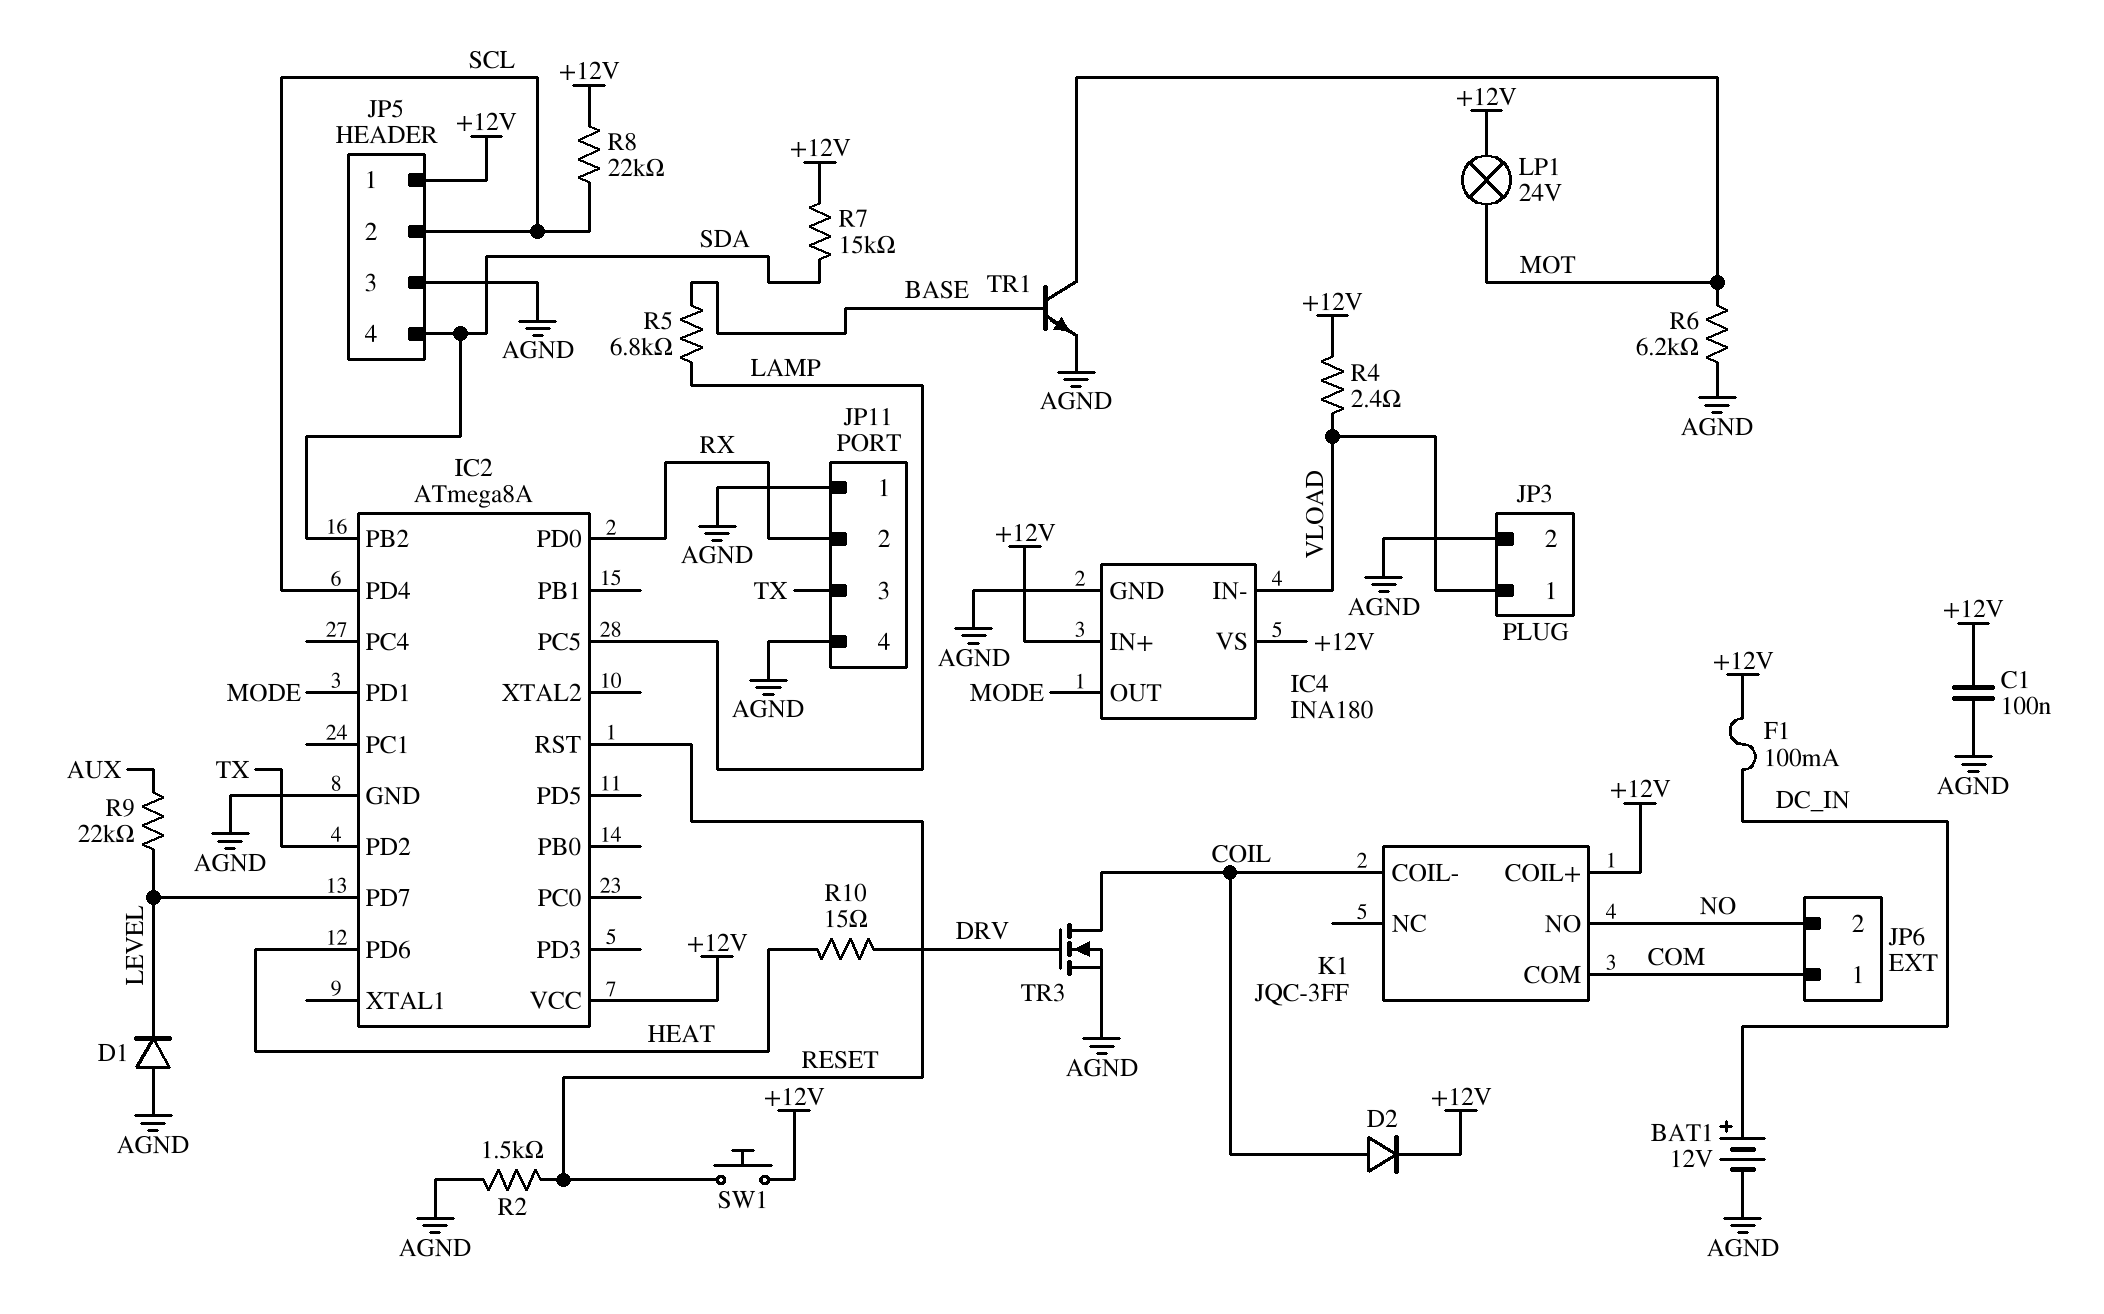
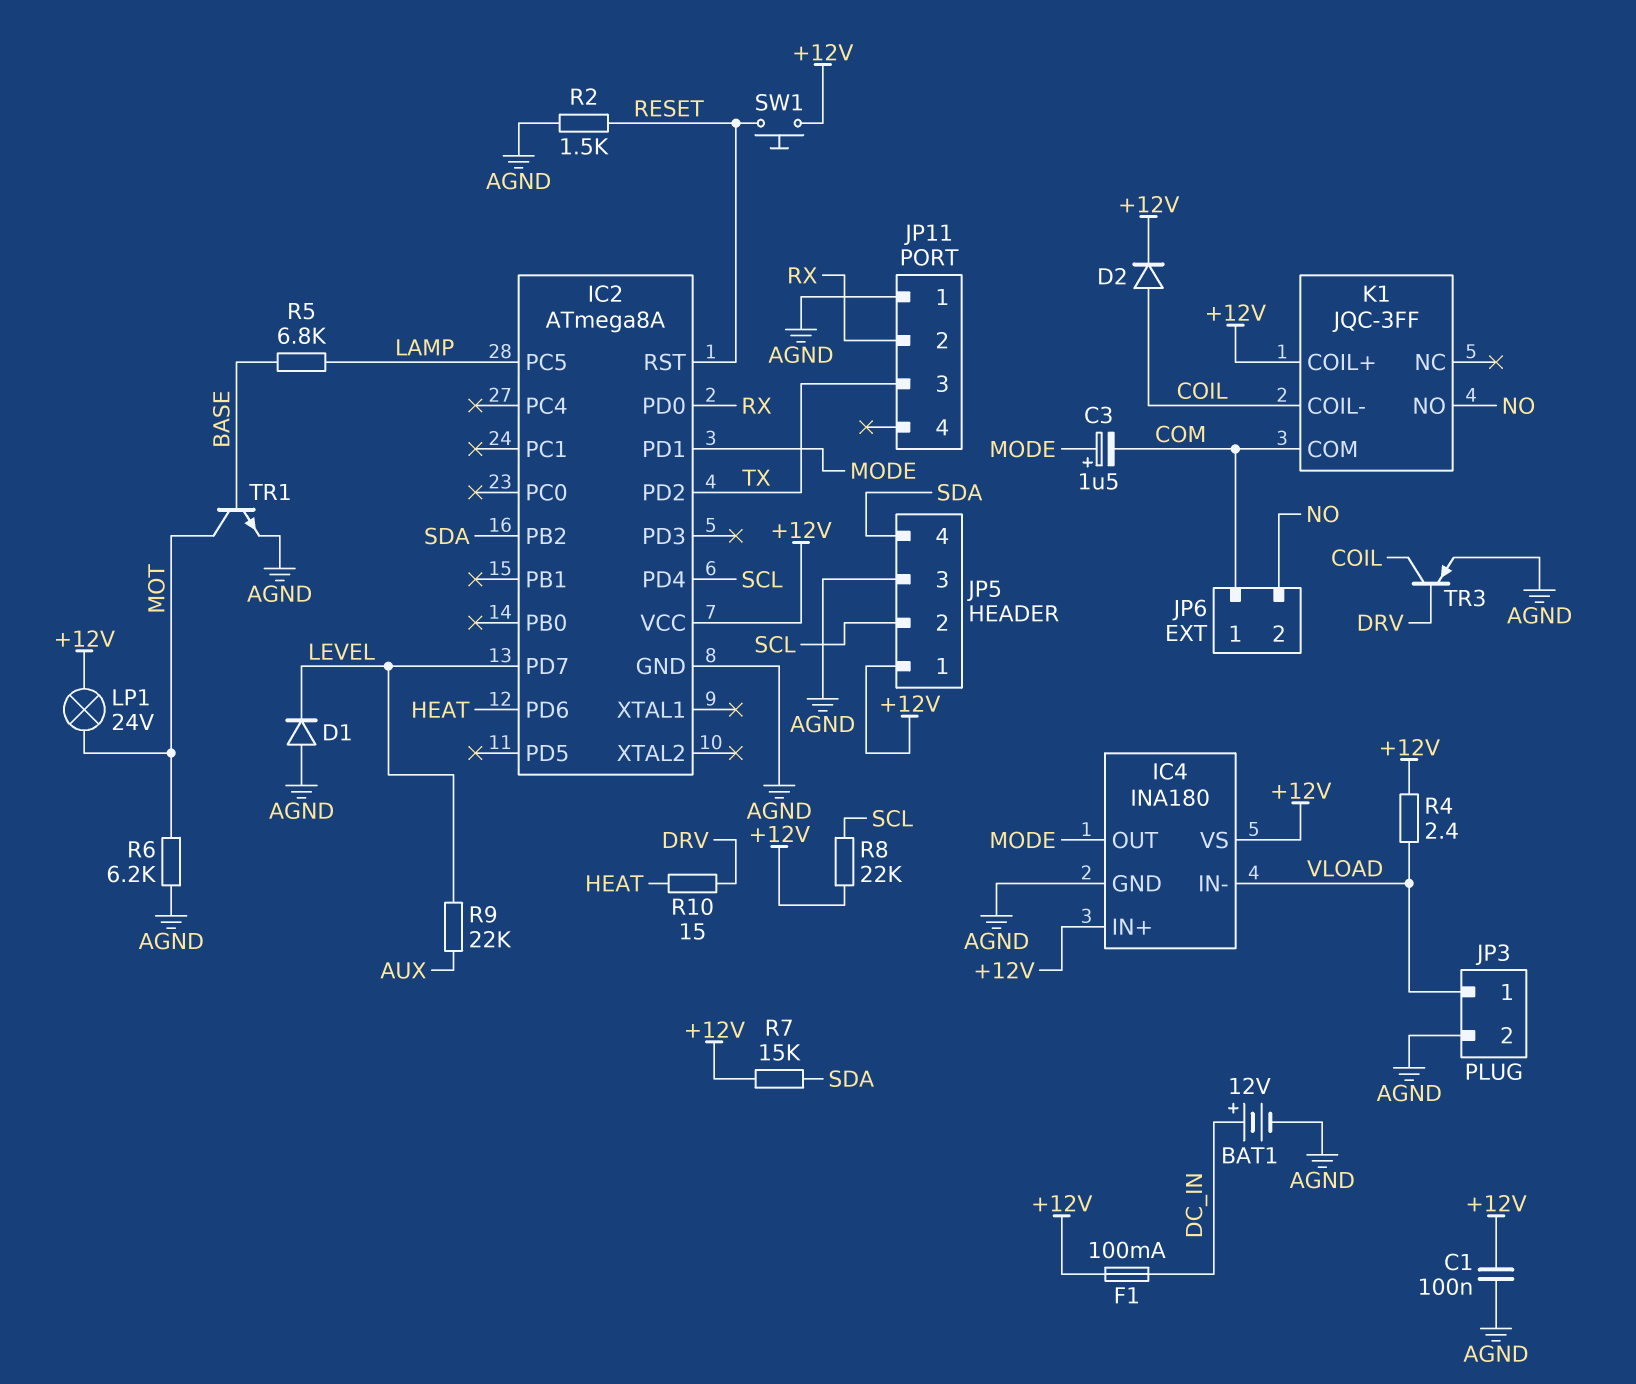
C3: none -> 1.5uF (plus MODE, minus COM)
JP11 pin 4: AGND -> none
TR3: NMOS (G DRV, D COIL, S AGND) -> PNP (B DRV, C COIL, E AGND)

